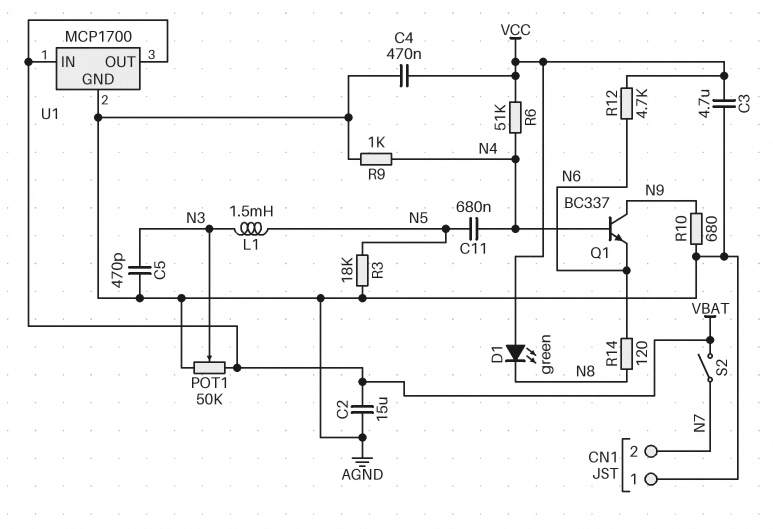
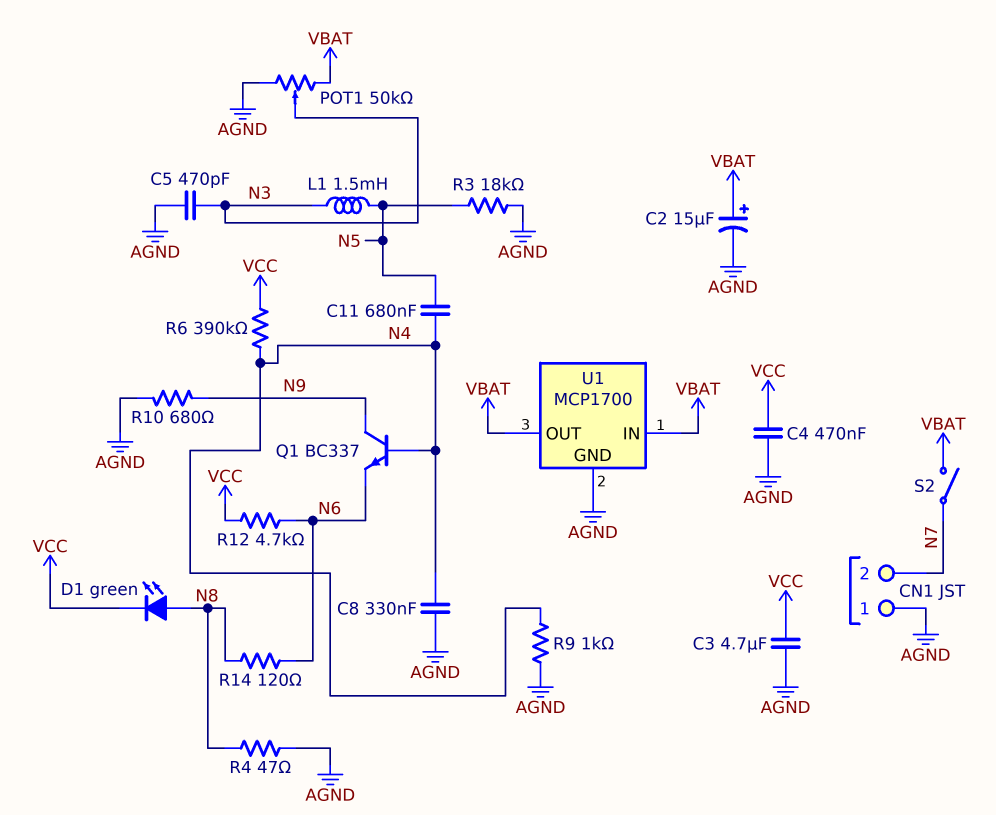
C2: 15uF (AGND, VBAT) -> 15uF (plus VBAT, minus AGND)
C8: none -> 330nF (AGND, N4)
D1: LED green (A VCC, K N8) -> LED green (A N8, K VCC)
R4: none -> 47 (AGND, N8)
R6: 51k (N4, VCC) -> 390k (N4, VCC)

